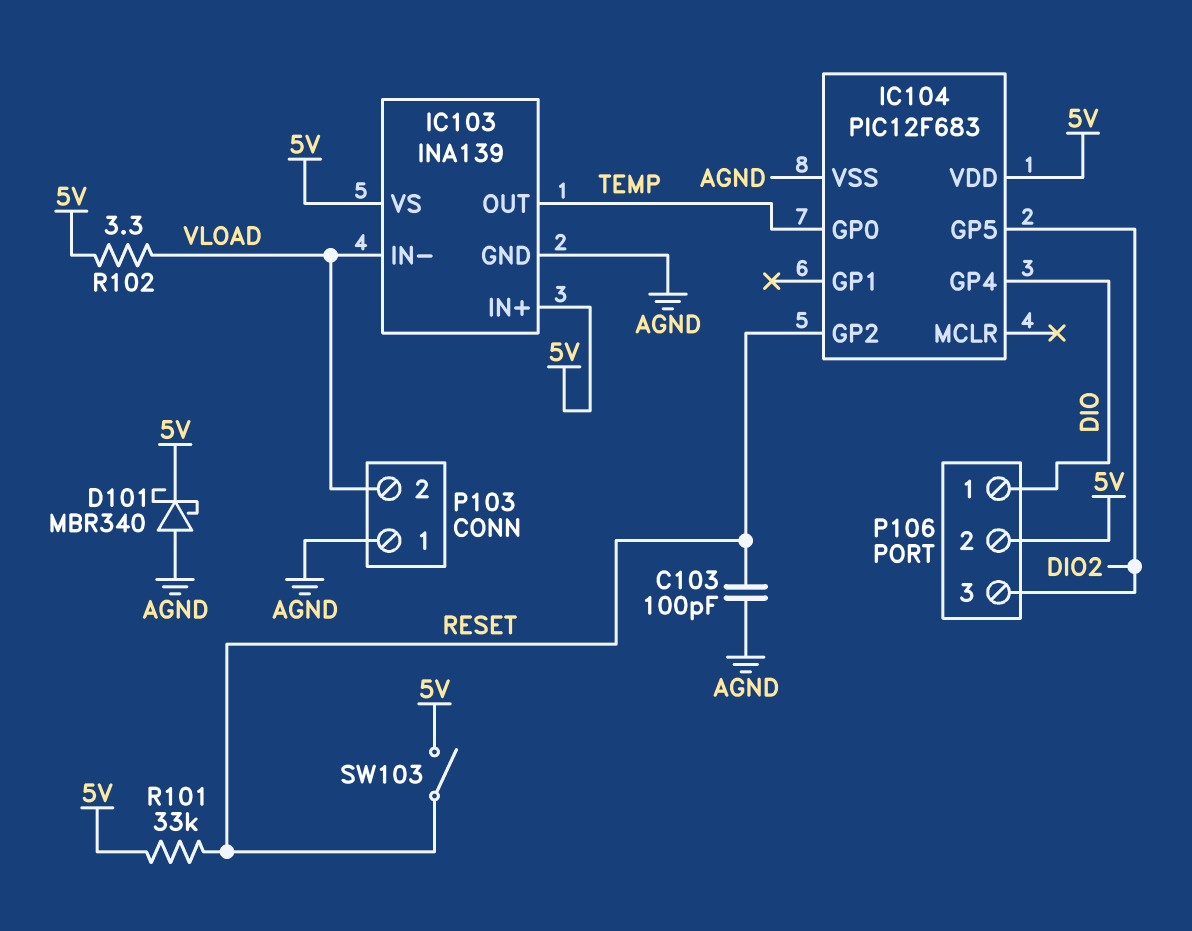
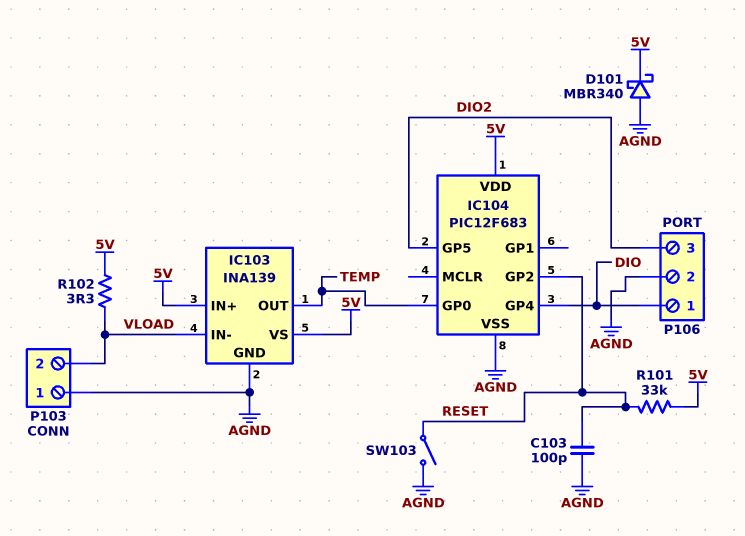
P106 pin 2: 5V -> AGND
SW103: switch (5V, RESET) -> switch (AGND, RESET)

